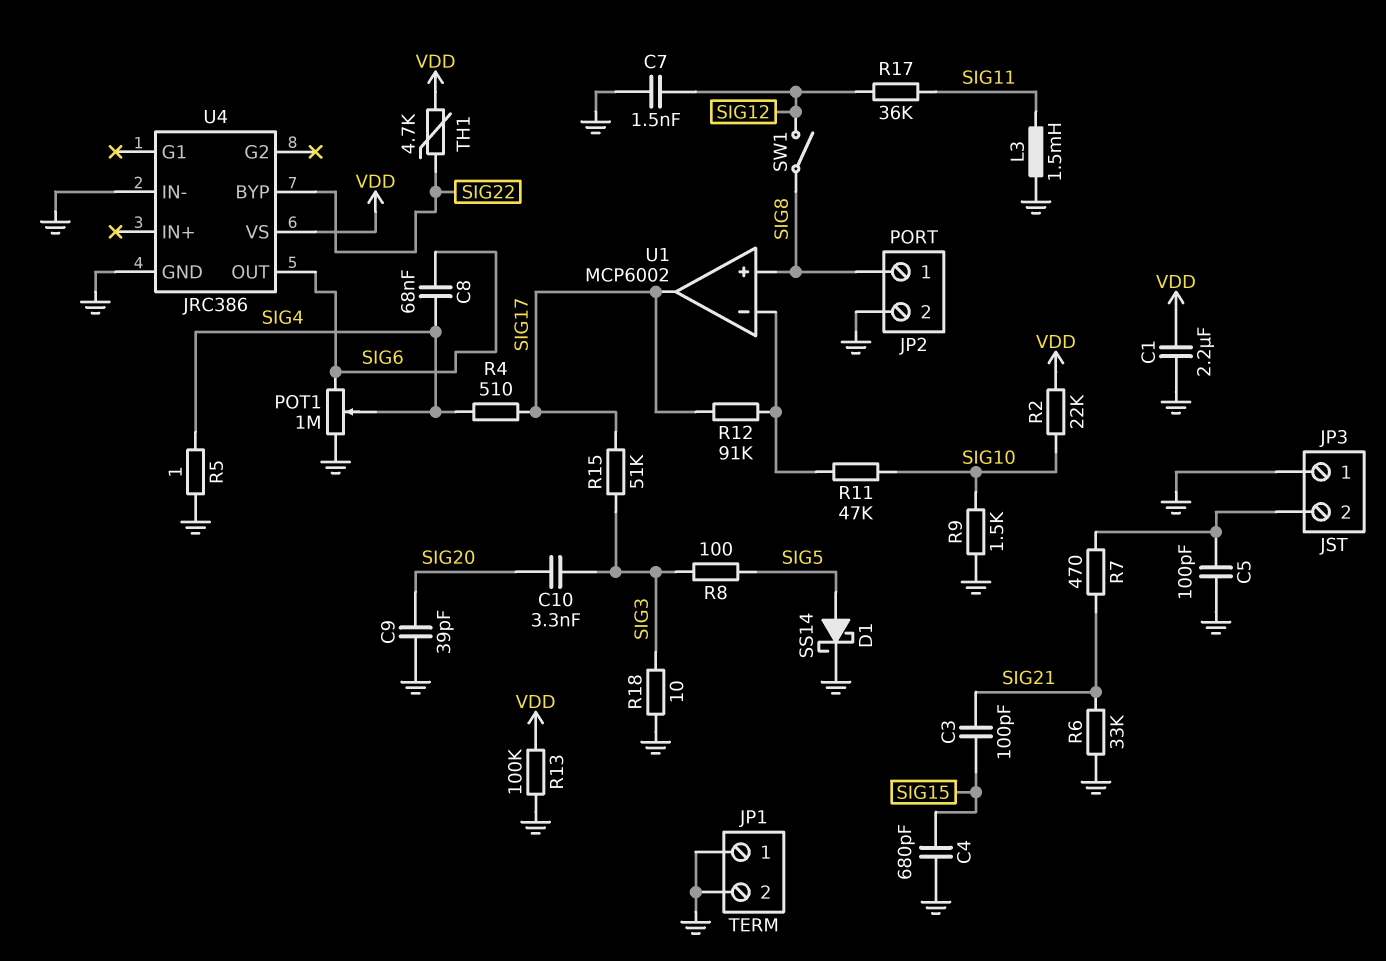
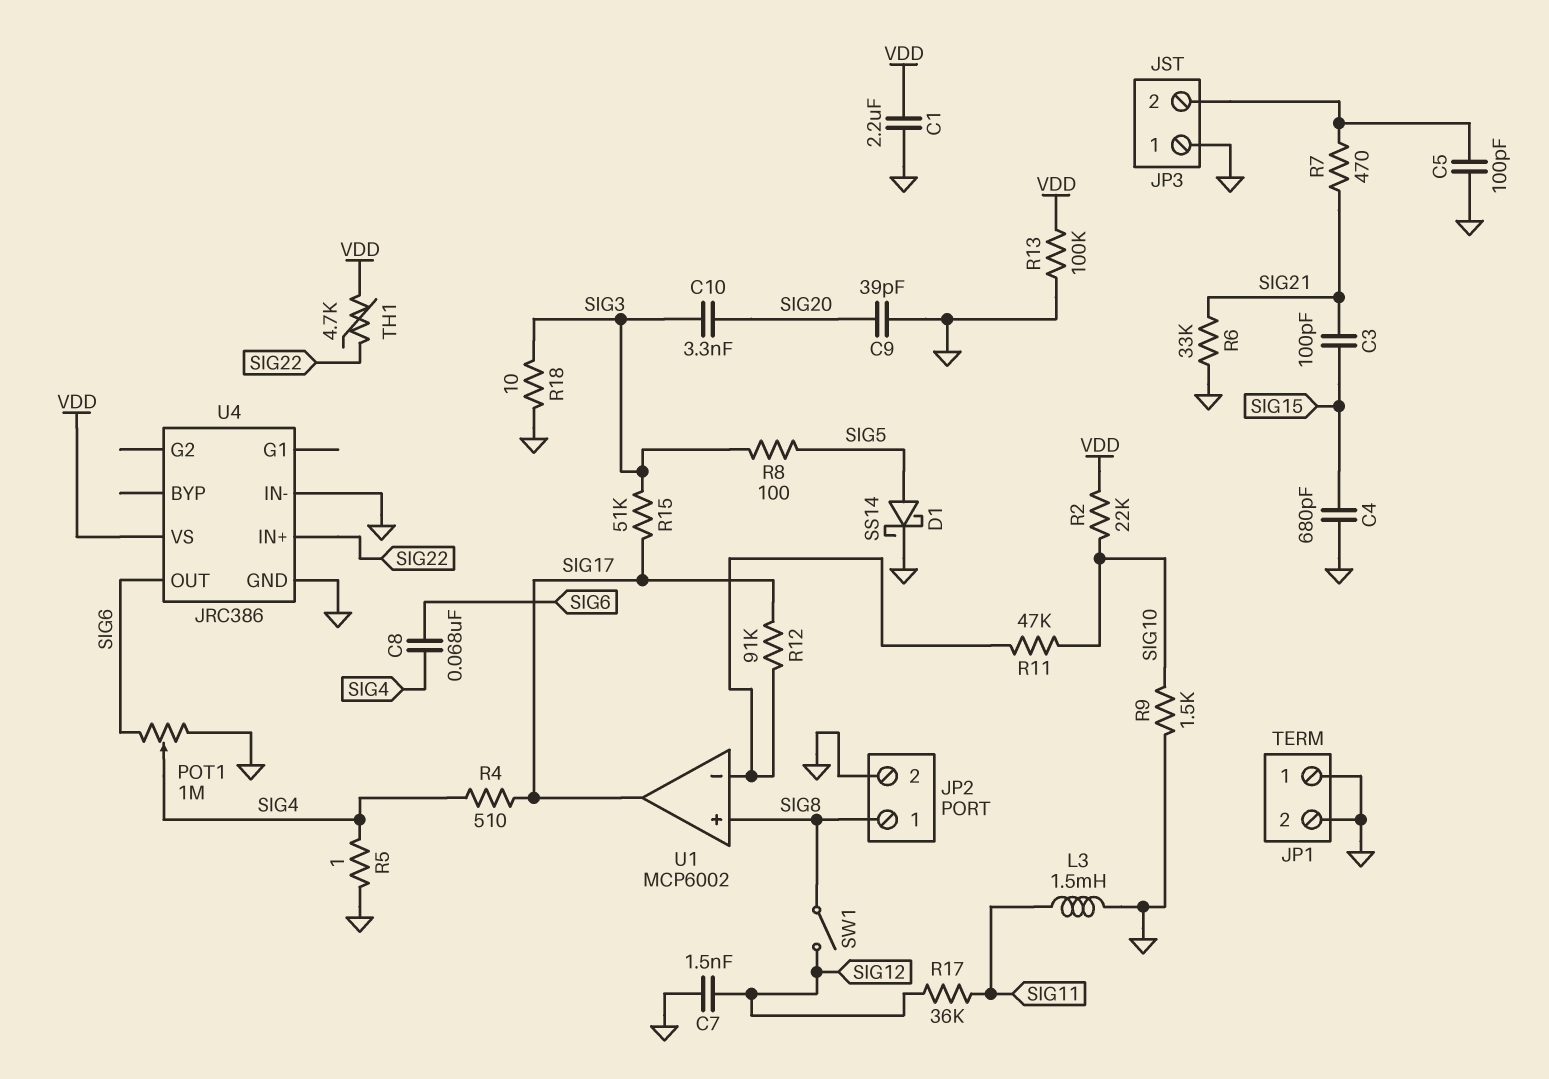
U4 pin BYP: SIG22 -> none
U4 pin IN+: none -> SIG22

